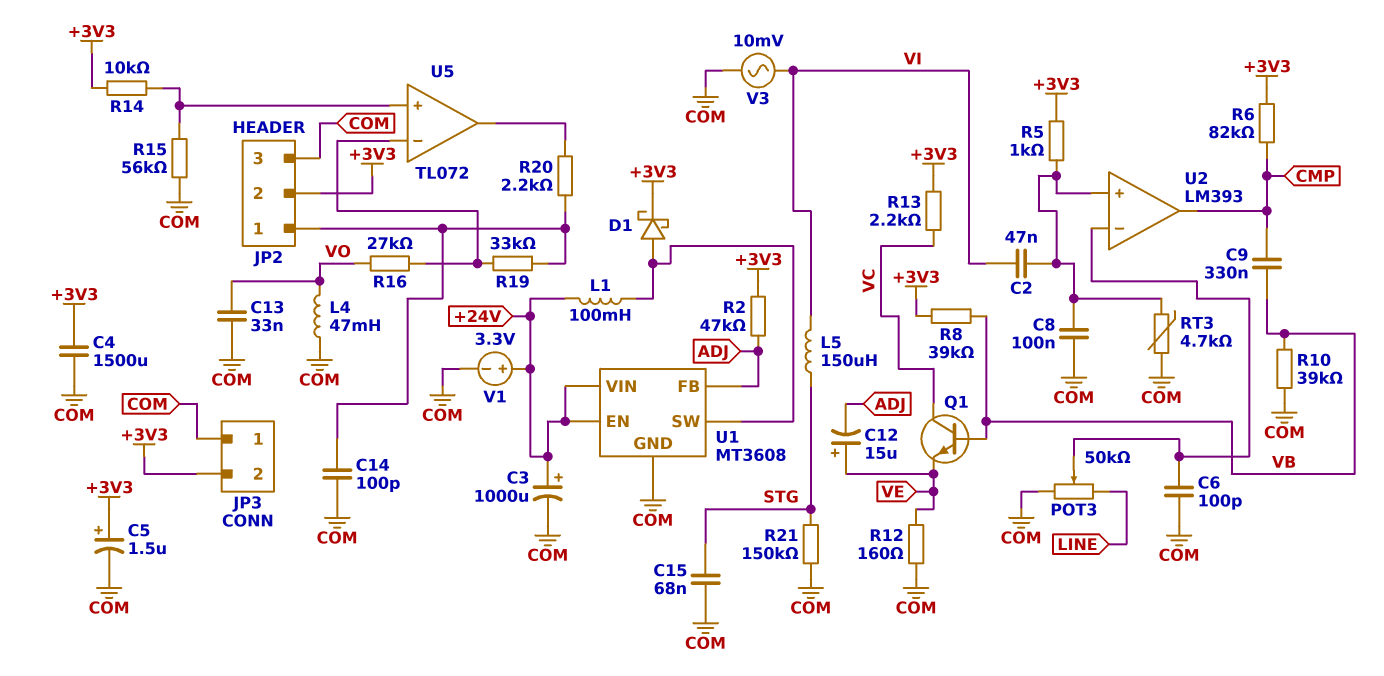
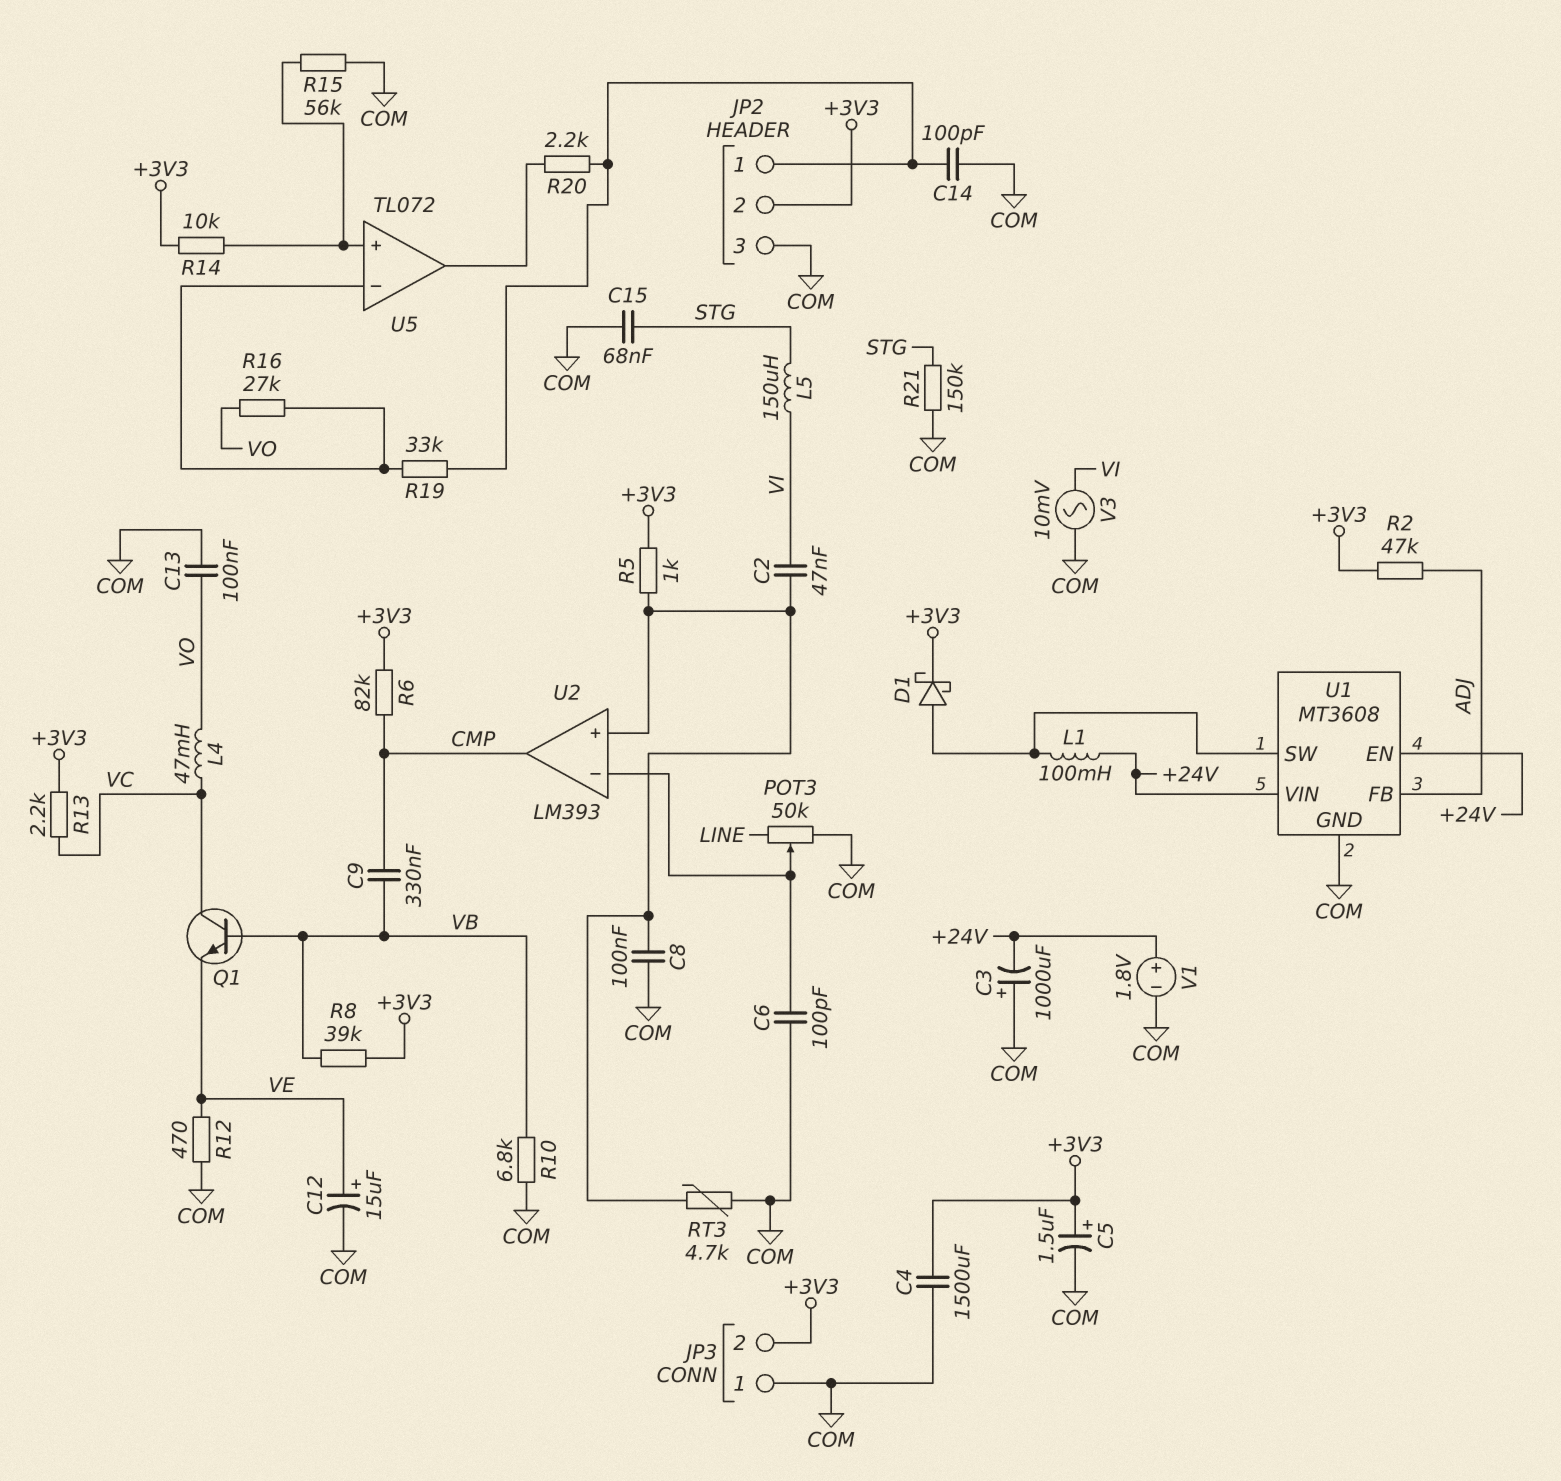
C3: 1000uF (plus +24V, minus COM) -> 1000uF (plus COM, minus +24V)
C12: 15uF (plus VE, minus ADJ) -> 15uF (plus VE, minus COM)
C13: 33nF (COM, VO) -> 100nF (COM, VO)
L4: 47mH (COM, VO) -> 47mH (VC, VO)
R10: 39k (COM, VB) -> 6.8k (COM, VB)
R12: 160 (COM, VE) -> 470 (COM, VE)
V1: 3.3V (plus +24V, minus COM) -> 1.8V (plus +24V, minus COM)

